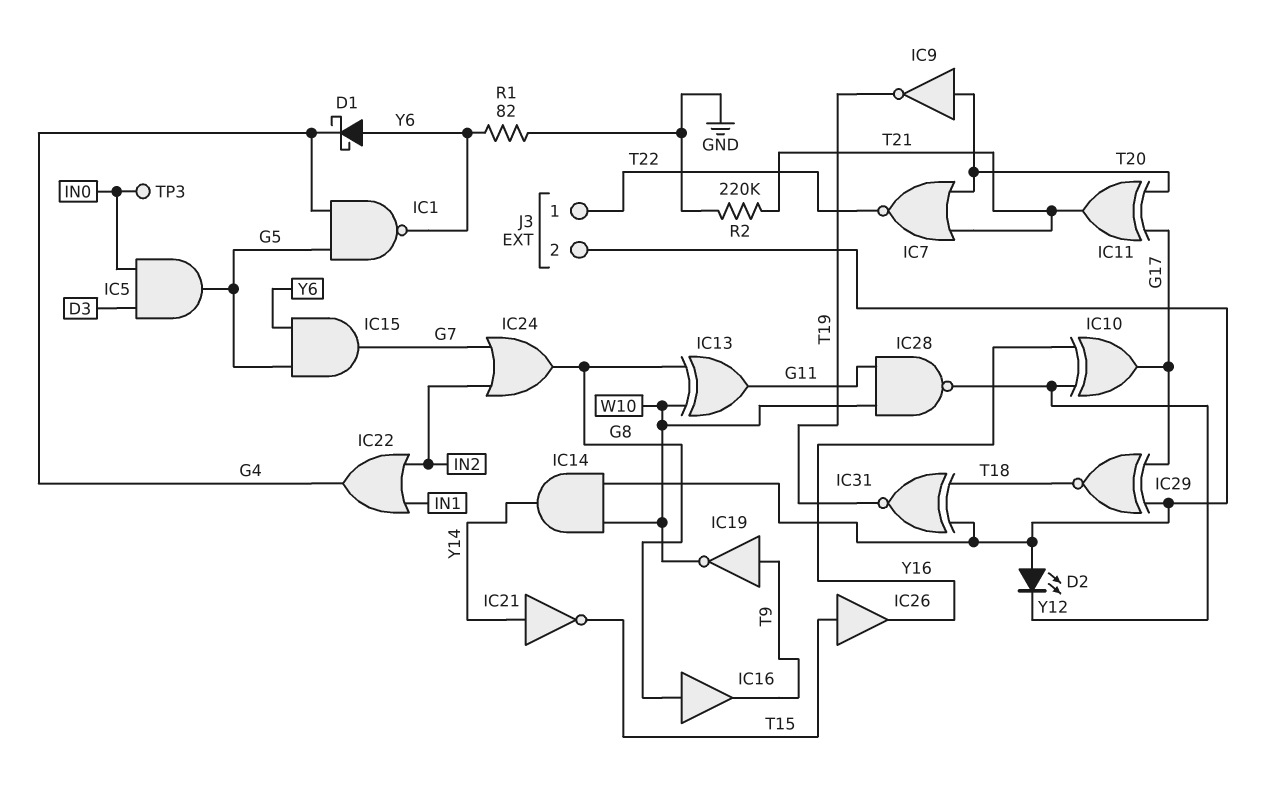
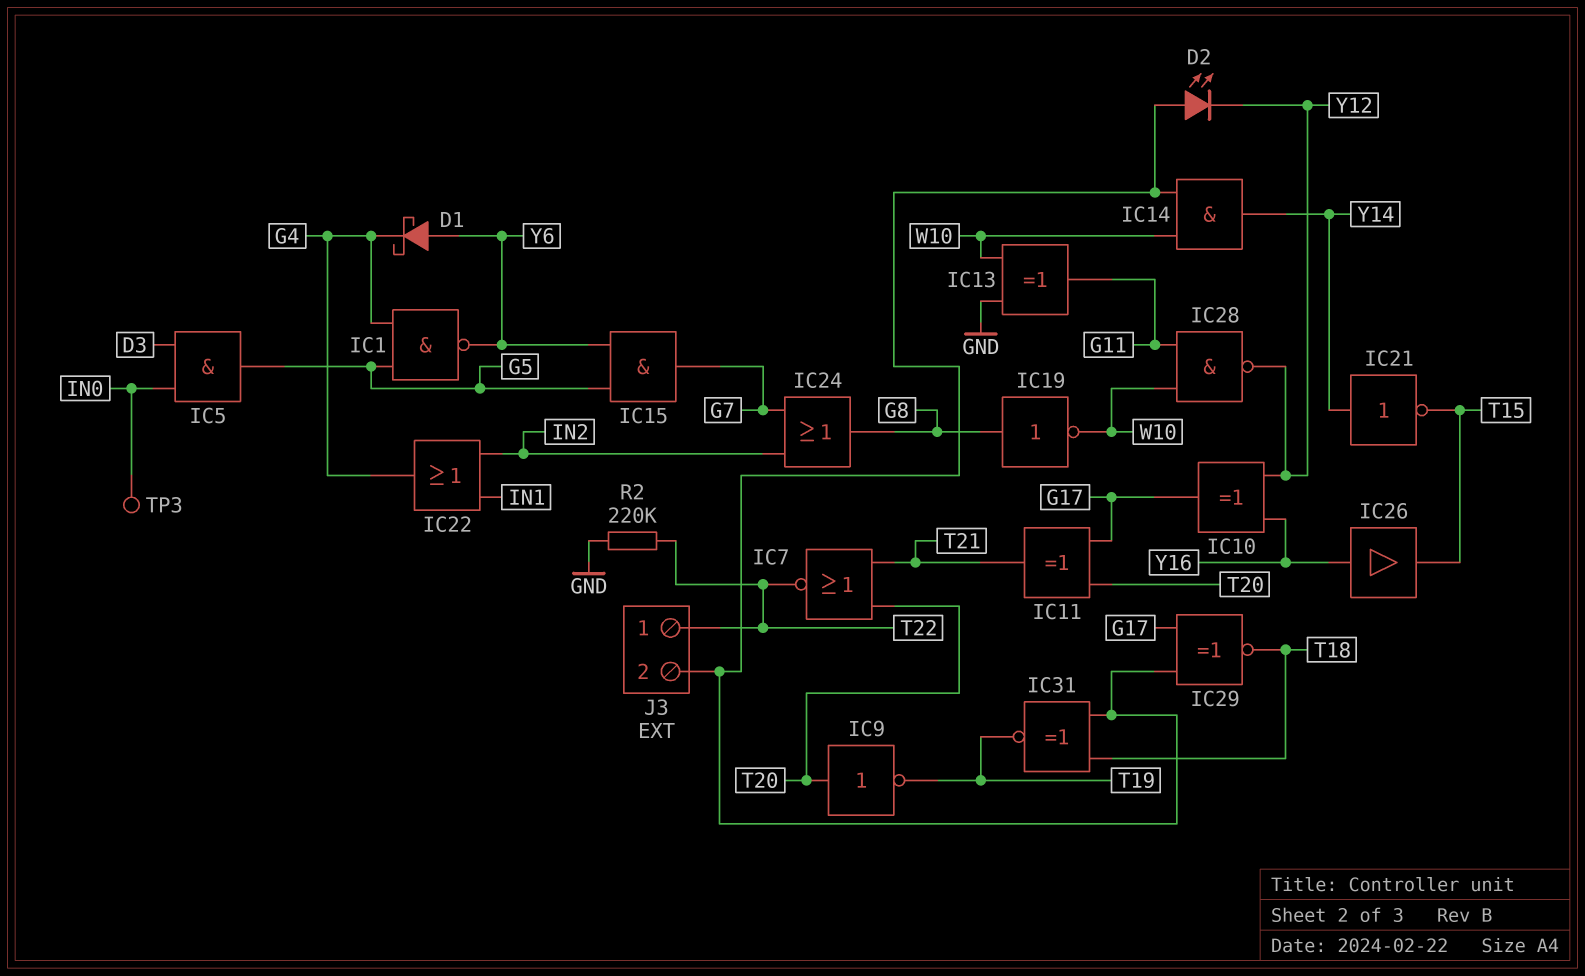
IC13: XOR (in G8, in W10, out G11) -> XOR (in GND, in W10, out G11)
IC16: buffer (in G8, out T9) -> none
IC19: NOT (in T9, out W10) -> NOT (in G8, out W10)
IC26: buffer (in T15, out Y16) -> buffer (in Y16, out T15)
R1: 82 (GND, Y6) -> none
R2: 220k (GND, T21) -> 220k (GND, T22)

